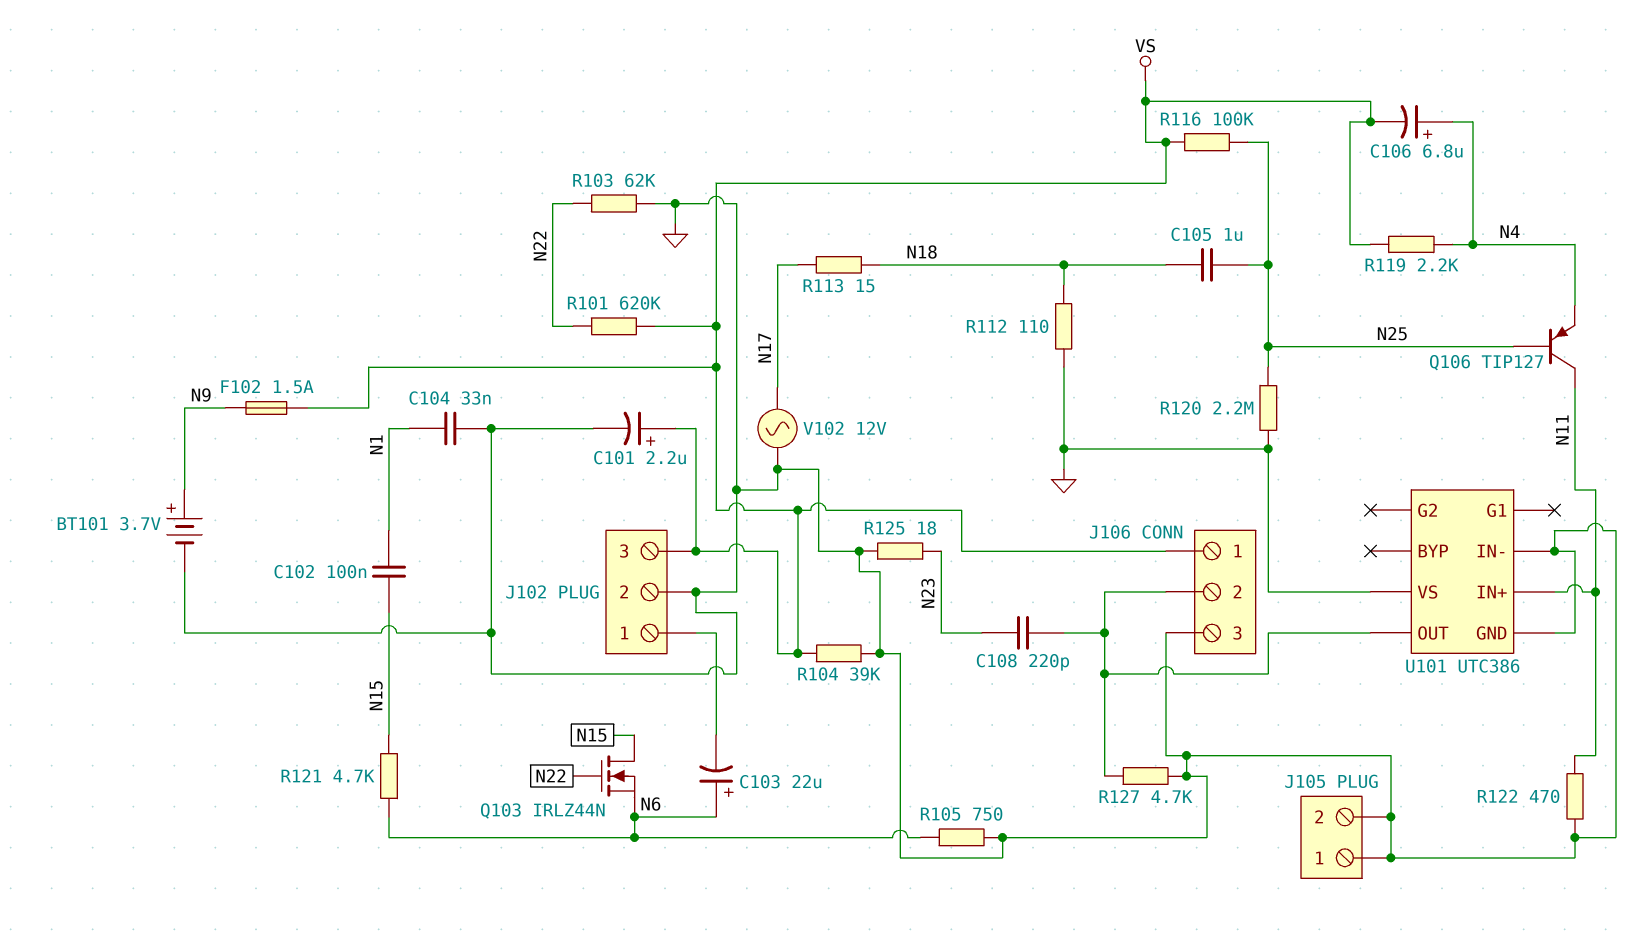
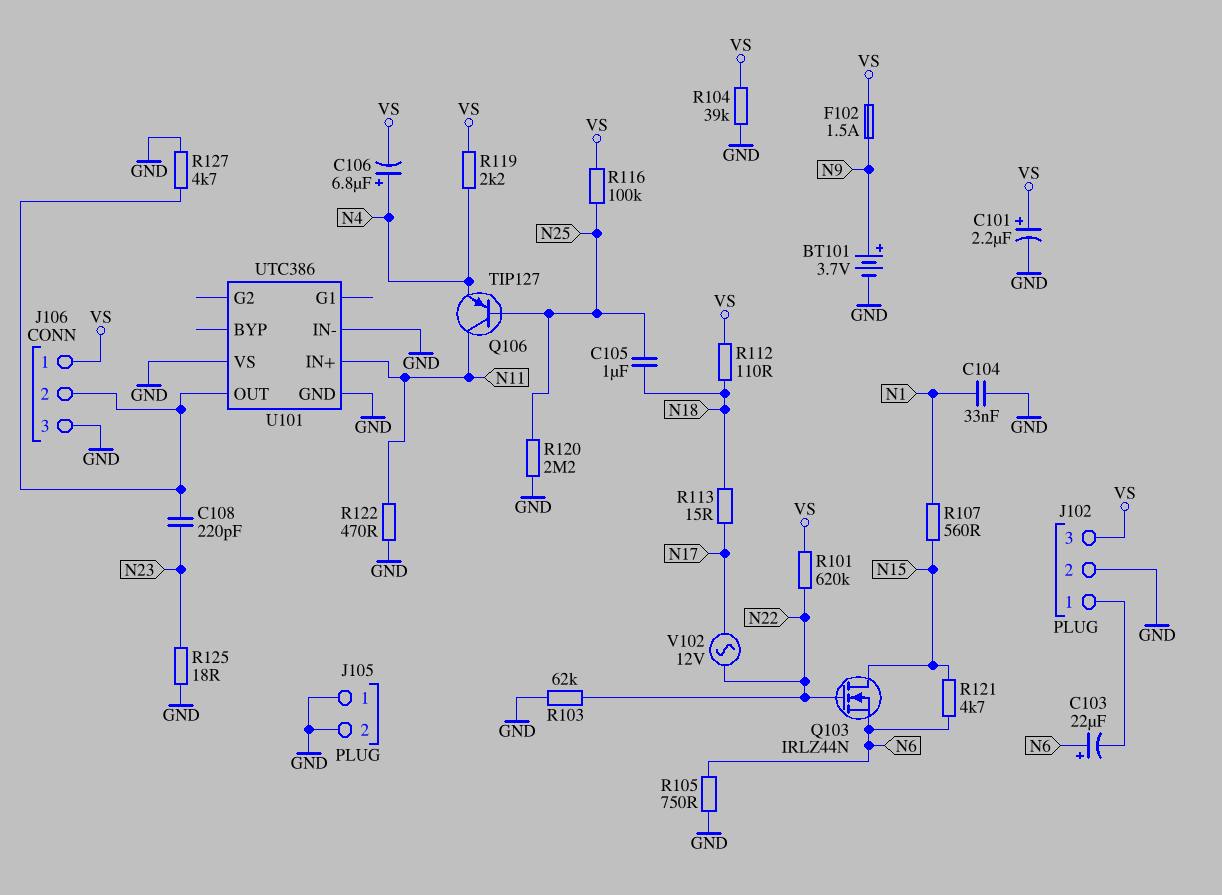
C102: 100nF (N1, N15) -> none
R107: none -> 560 (N1, N15)
R112: 110 (GND, N18) -> 110 (N18, VS)
V102: AC 12V (GND, N17) -> AC 12V (N17, N22)

